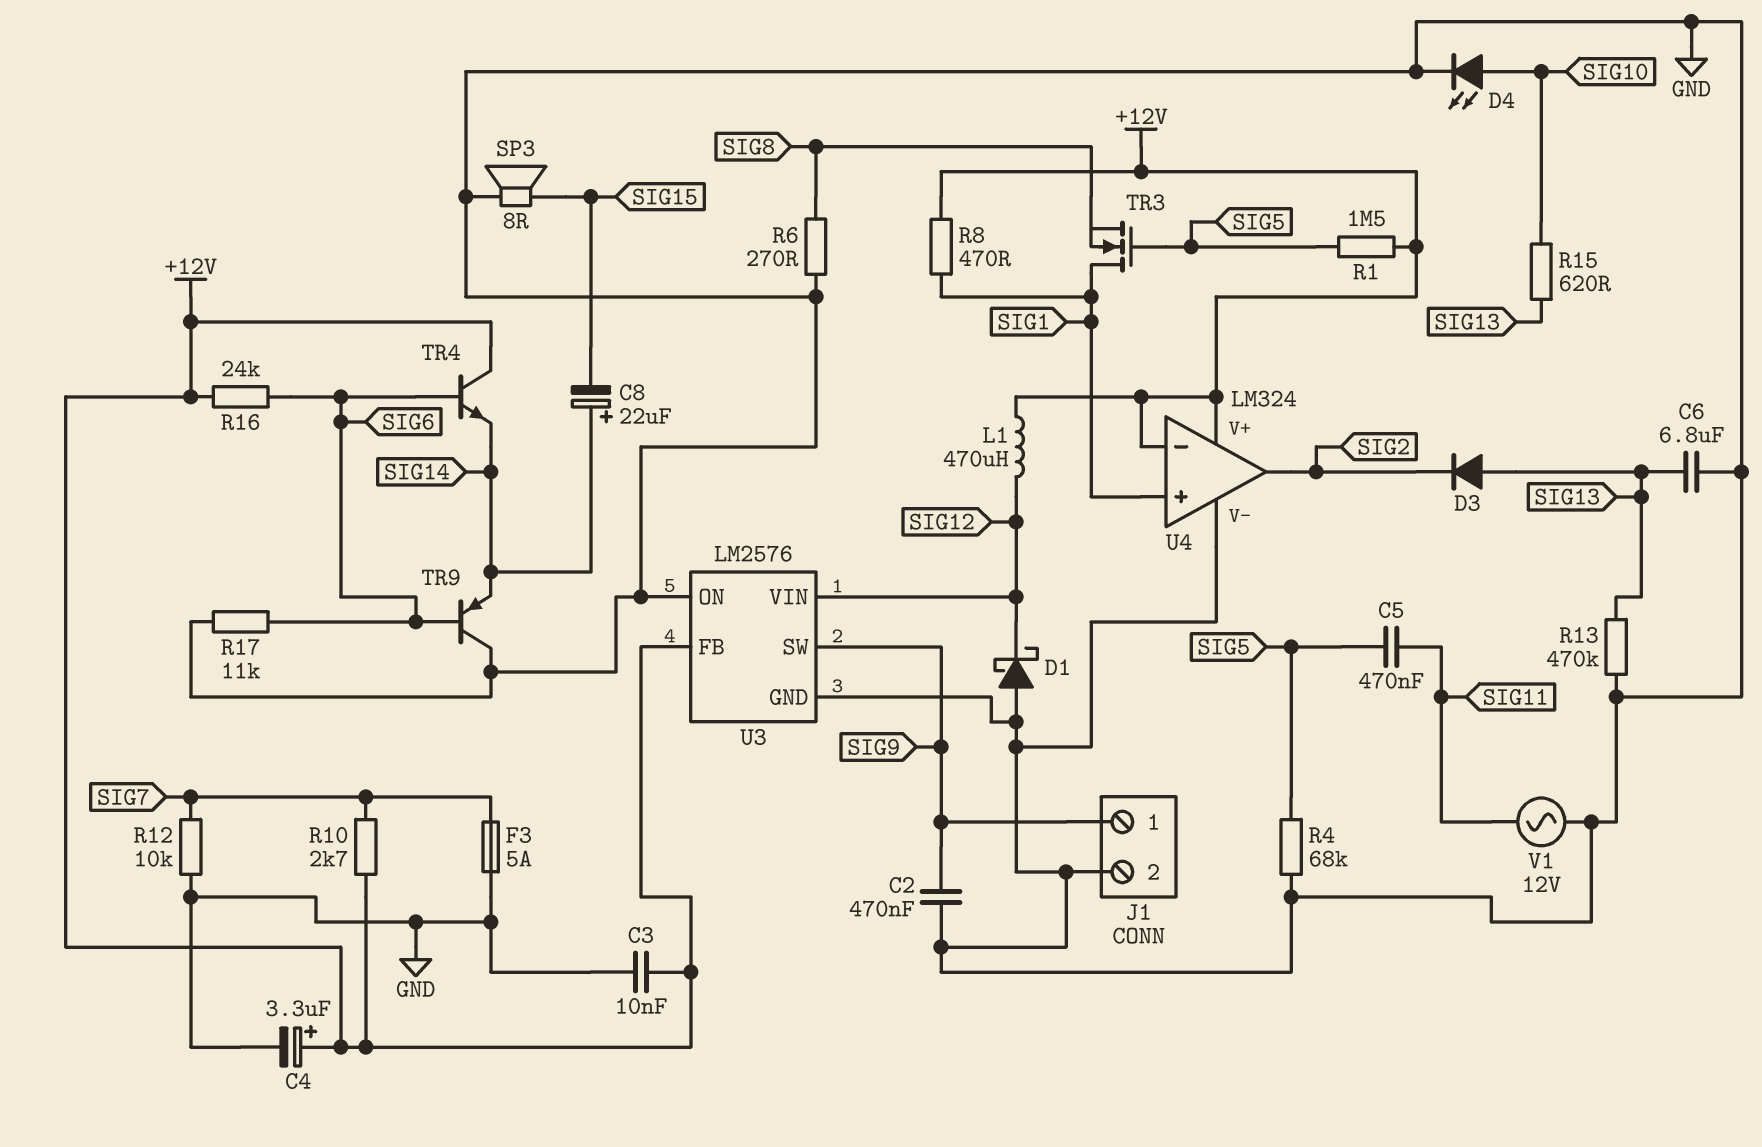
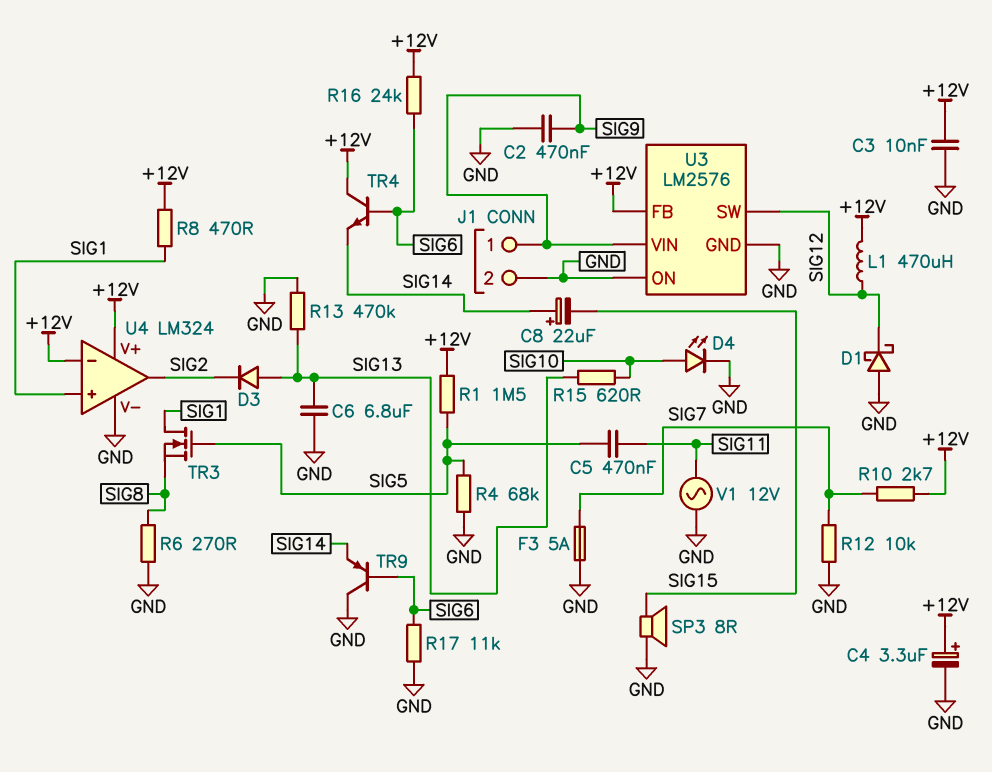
U3 pin SW: SIG9 -> SIG12
U3 pin VIN: SIG12 -> SIG9

